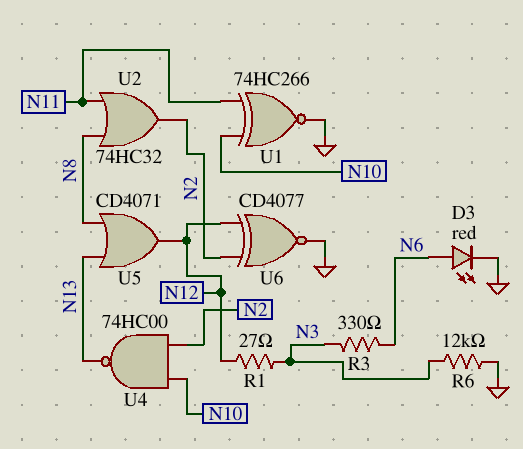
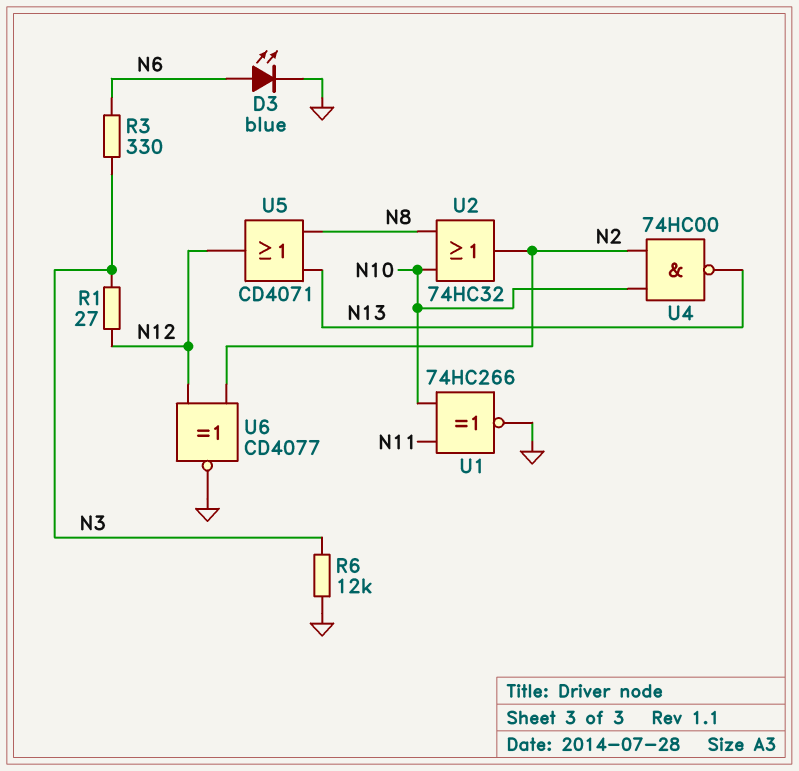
D3: LED red (A N6, K GND) -> LED blue (A N6, K GND)
U2: OR 74HC32 (in N8, in N11, out N2) -> OR 74HC32 (in N8, in N10, out N2)

